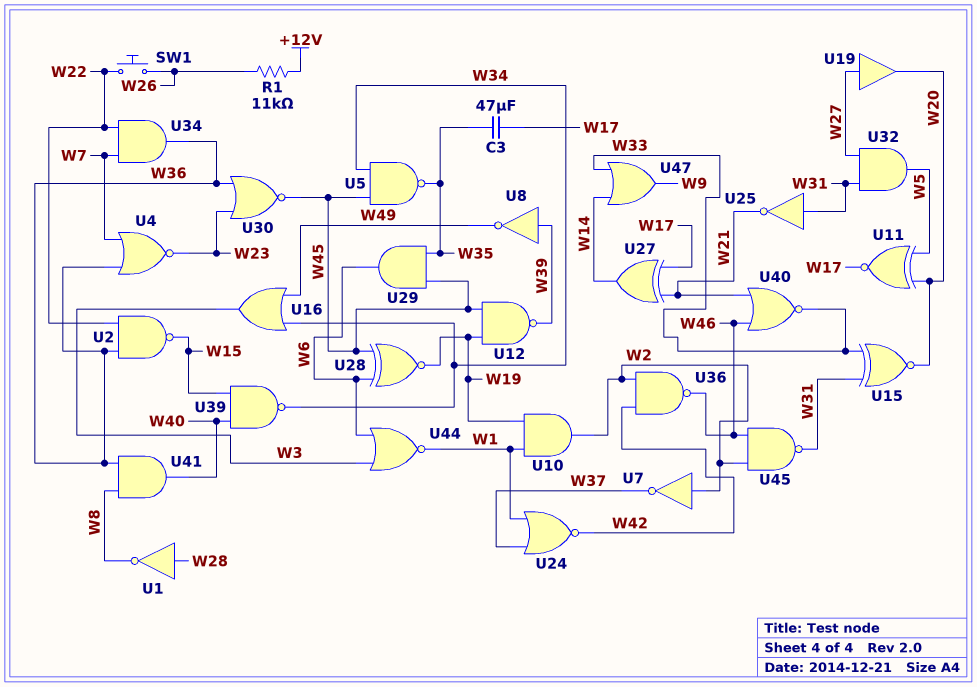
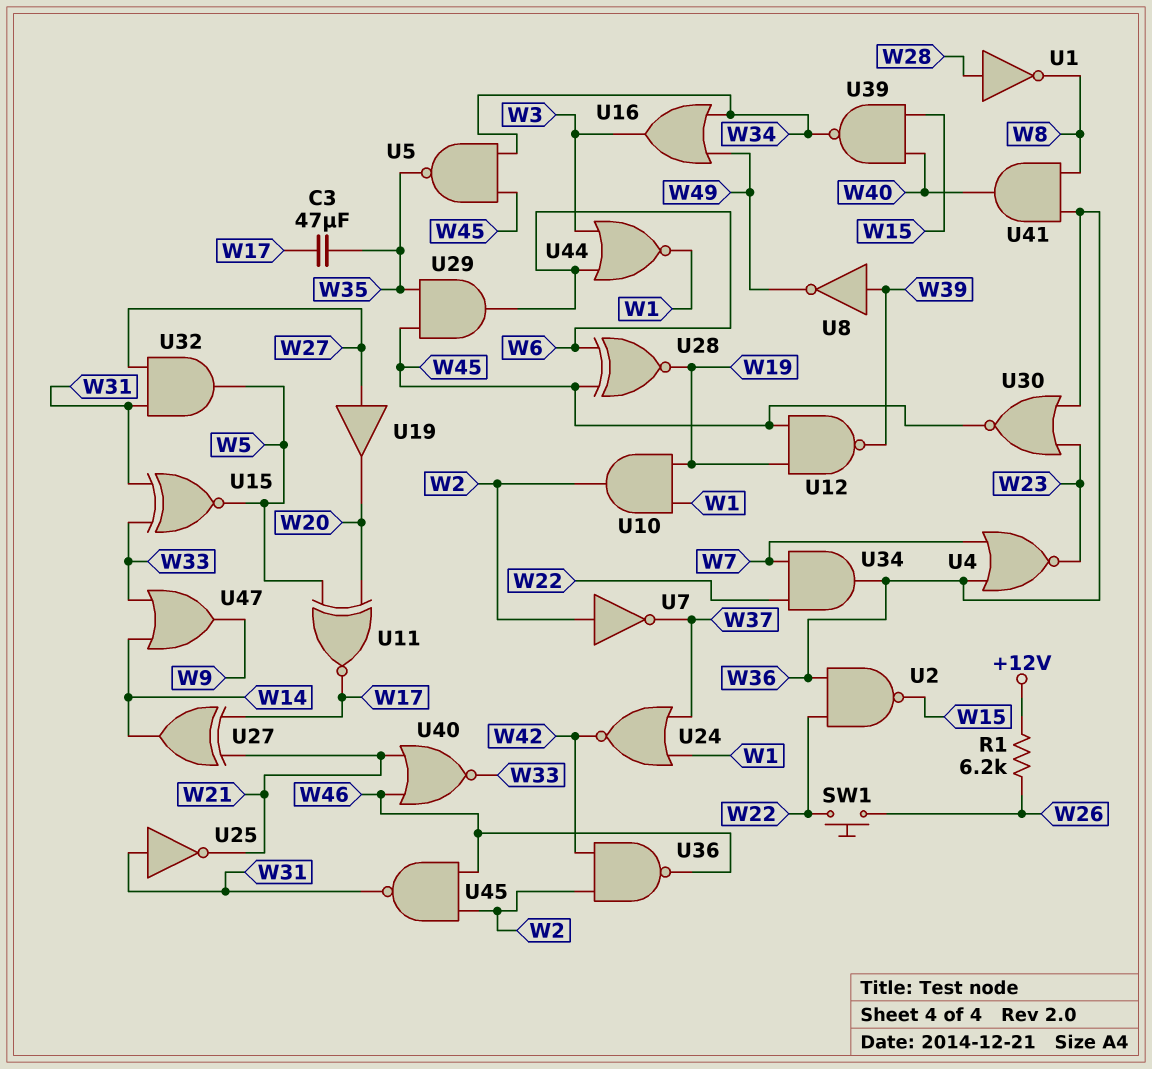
R1: 11k (+12V, W26) -> 6.2k (+12V, W26)
U15: XNOR (in W31, in W33, out W20) -> XNOR (in W31, in W33, out W5)

